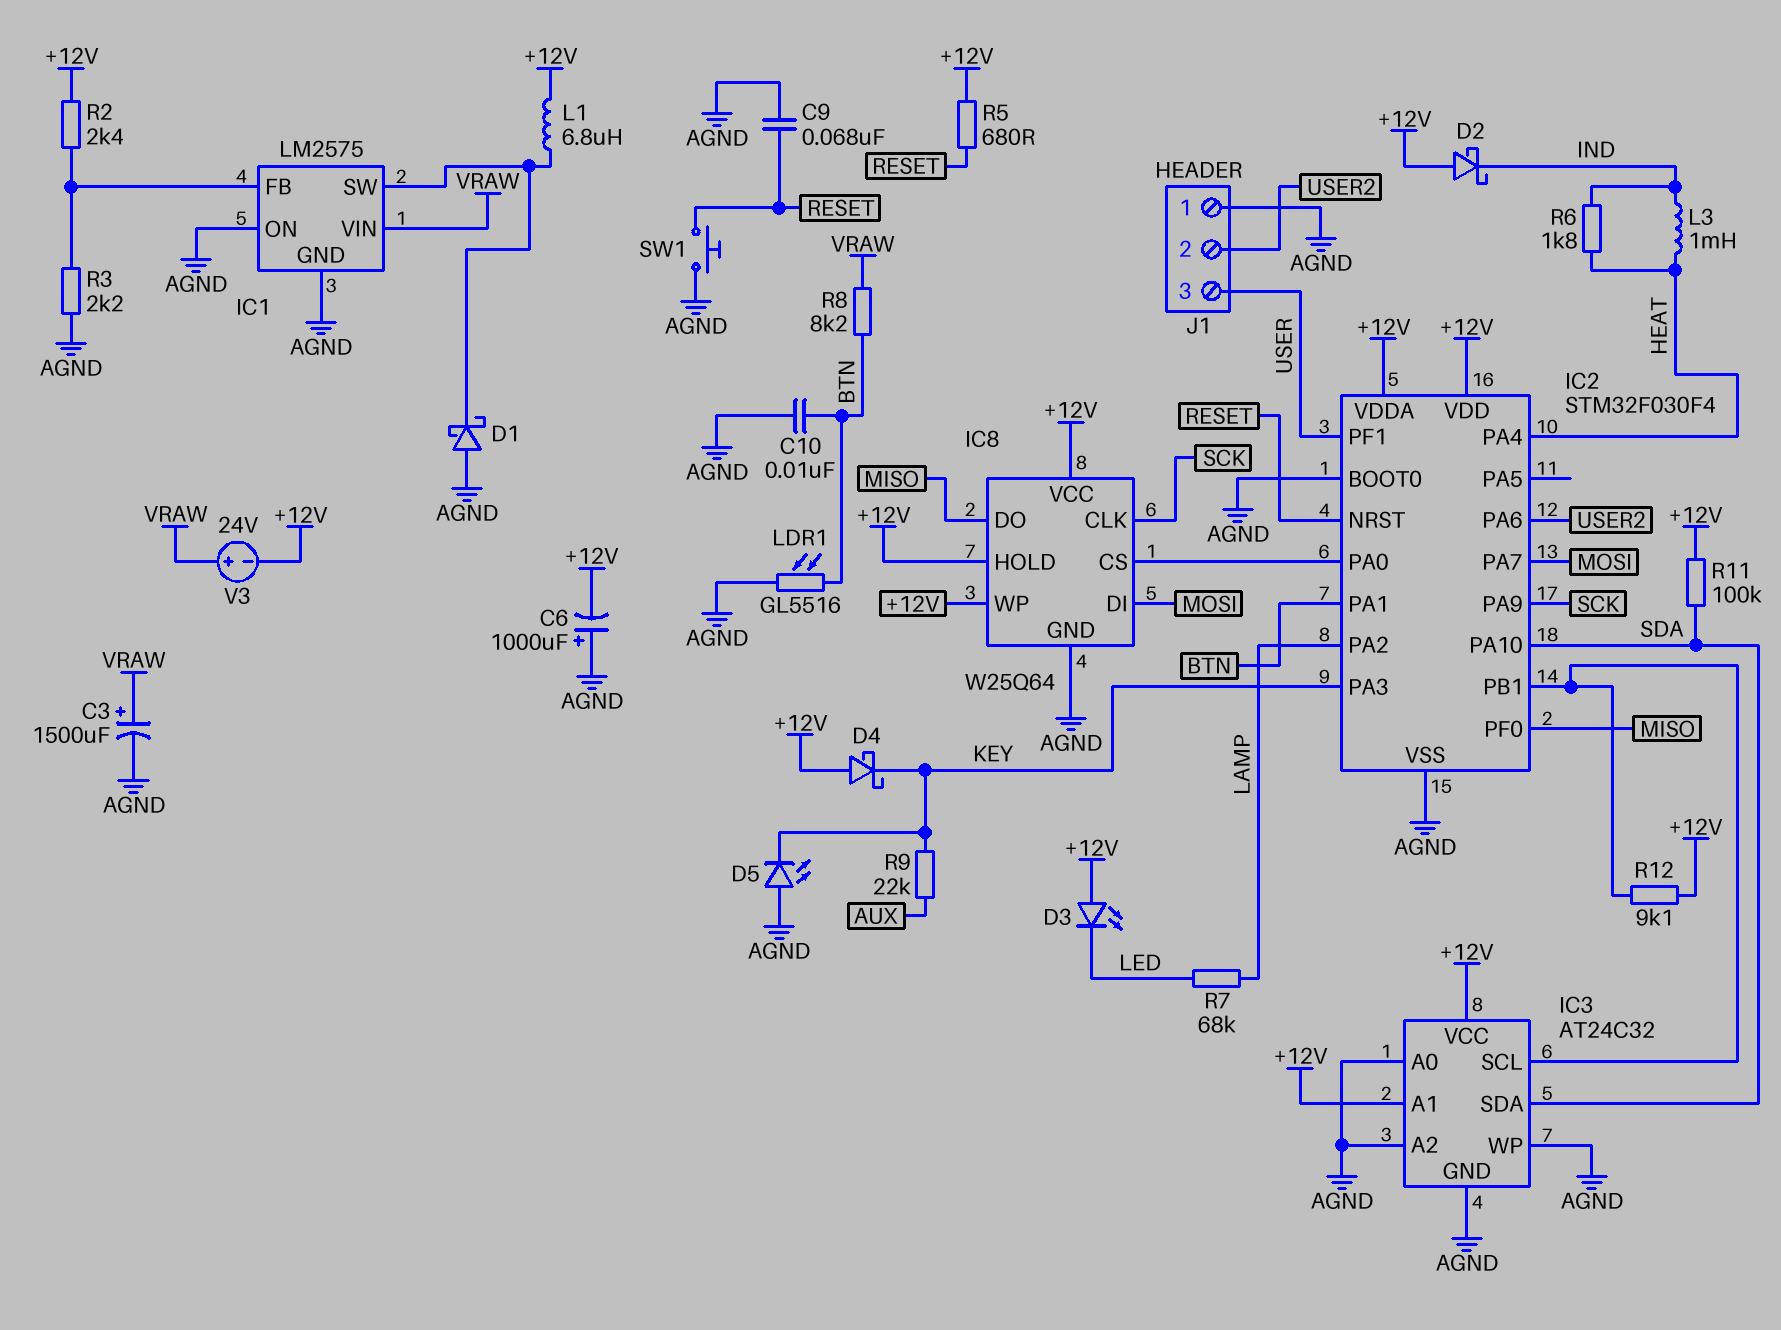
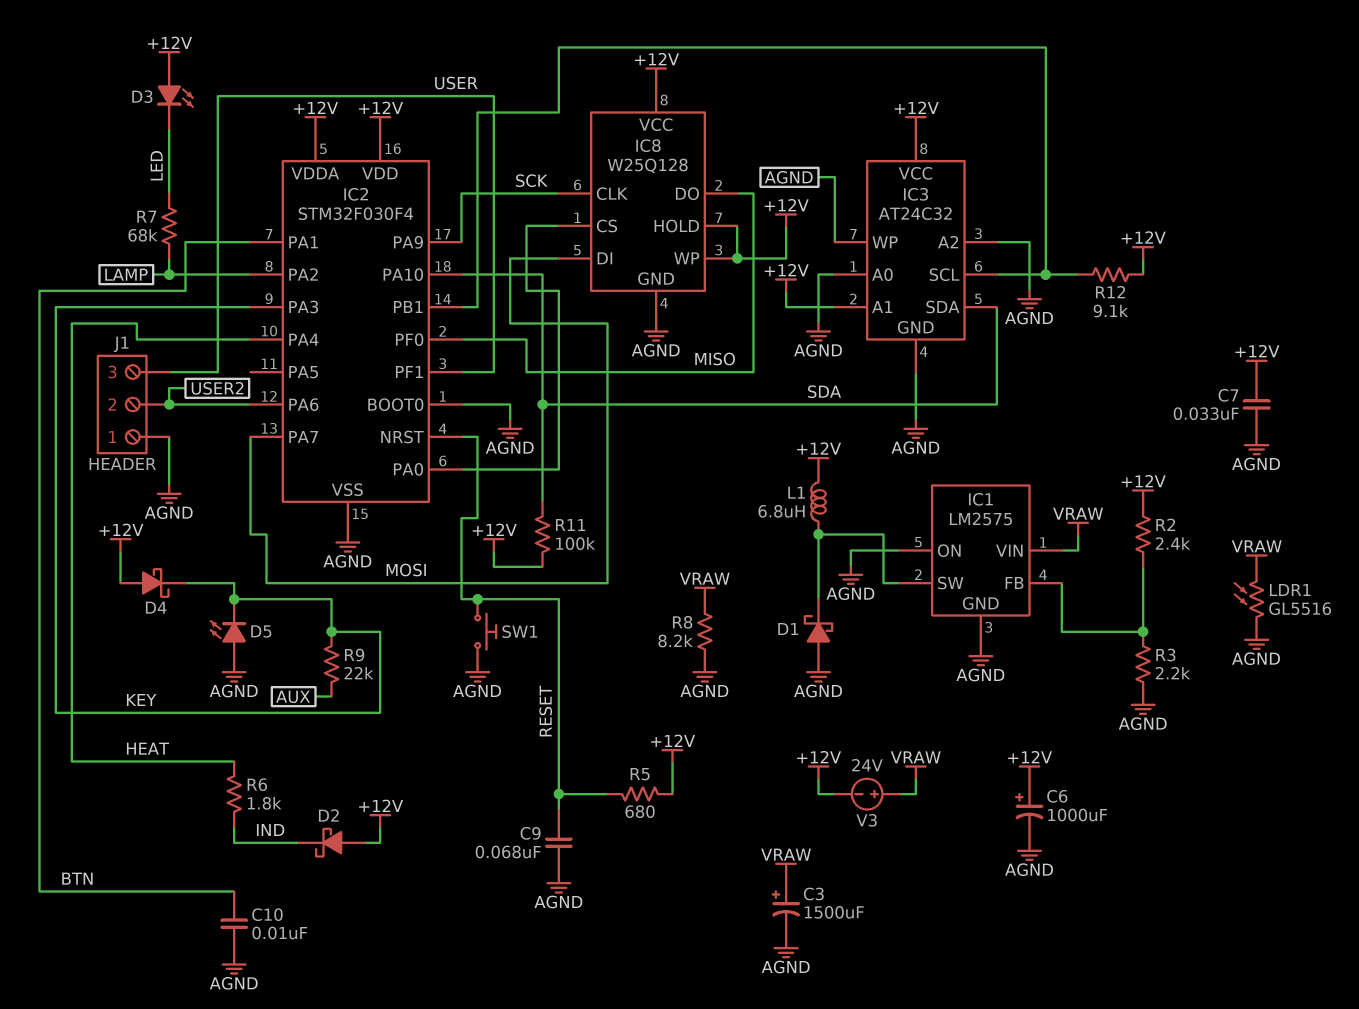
C6: 1000uF (plus AGND, minus +12V) -> 1000uF (plus +12V, minus AGND)
C7: none -> 33nF (+12V, AGND)
IC8: W25Q64 -> W25Q128
L3: 1mH (HEAT, IND) -> none
LDR1: GL5516 (AGND, BTN) -> GL5516 (AGND, VRAW)
R8: 8.2k (BTN, VRAW) -> 8.2k (AGND, VRAW)

